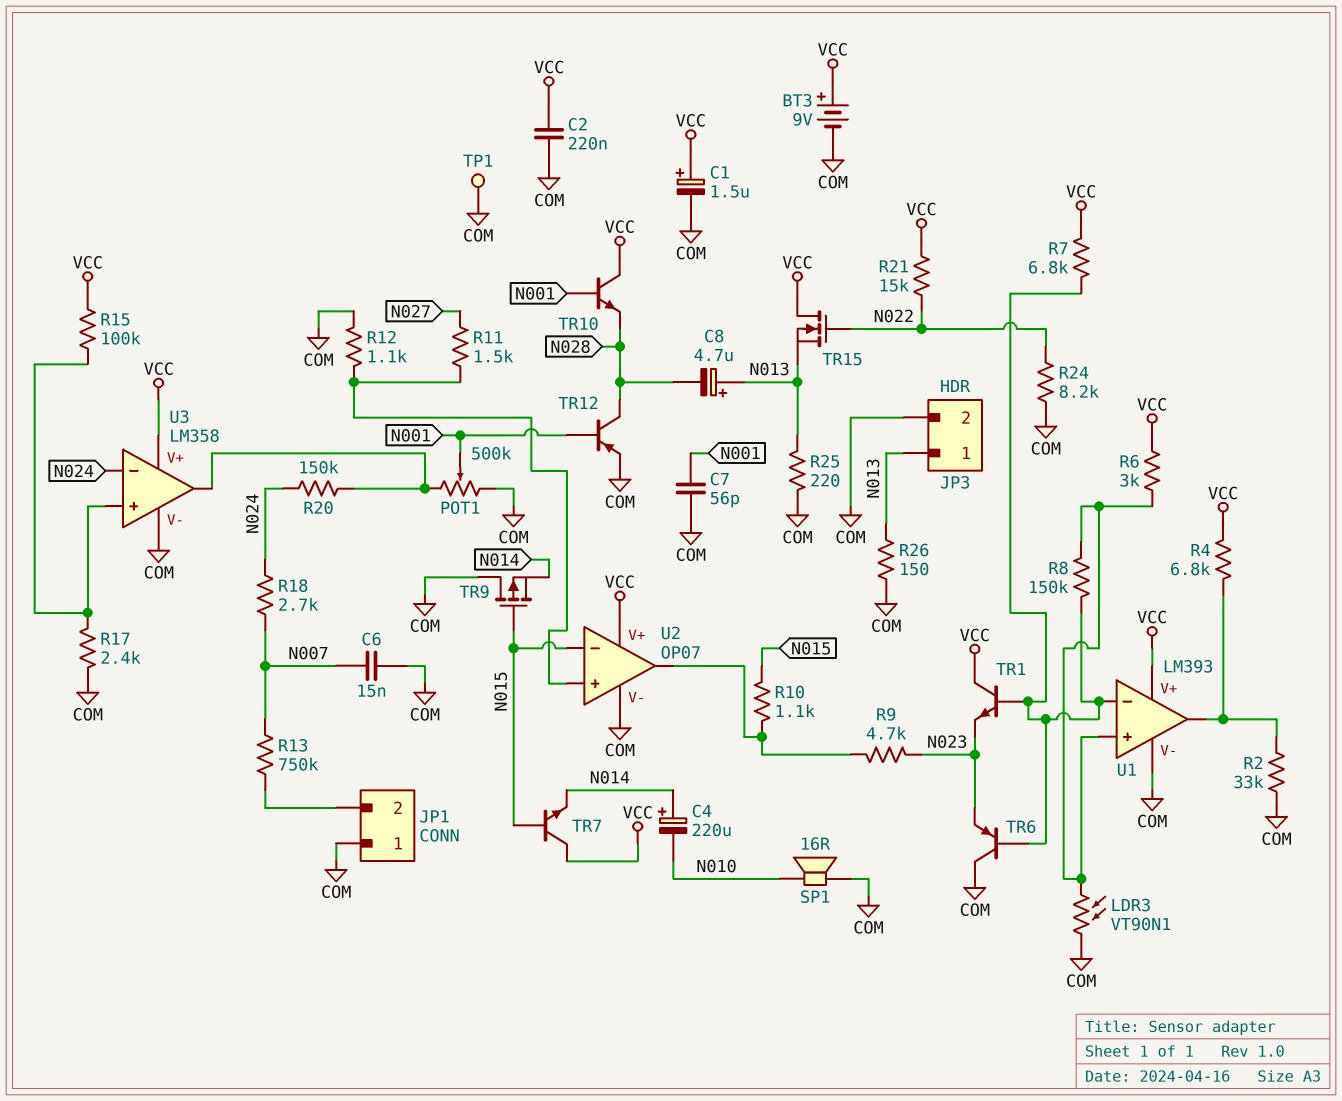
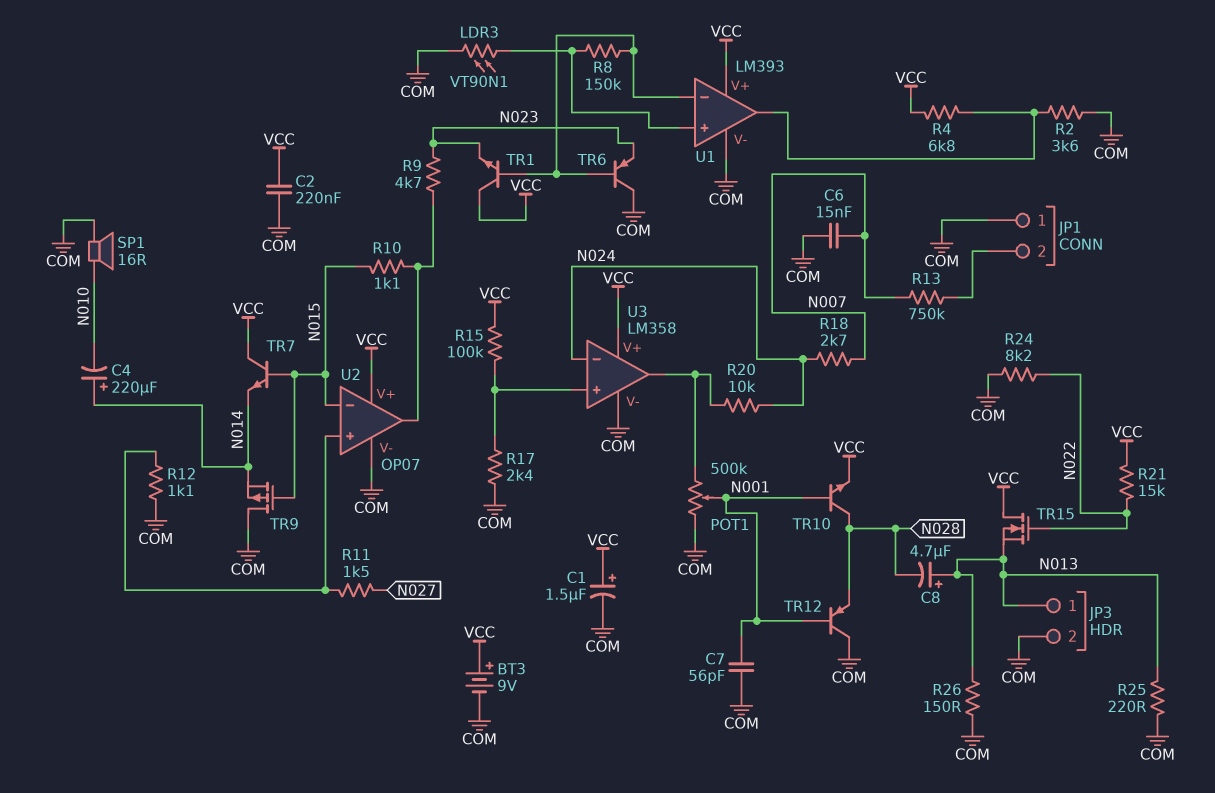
R2: 33k (COM, U1/out) -> 3.6k (COM, U1/out)
R6: 3k (U1/in+, VCC) -> none
R7: 6.8k (U1/in-, VCC) -> none
R20: 150k (N024, U3/out) -> 10k (N024, U3/out)
TP1: test point (COM) -> none
TR10: NPN (B N001, C VCC, E N028) -> NPN (B N001, C N028, E VCC)
TR12: PNP (B N001, C N028, E COM) -> PNP (B N001, C COM, E N028)

